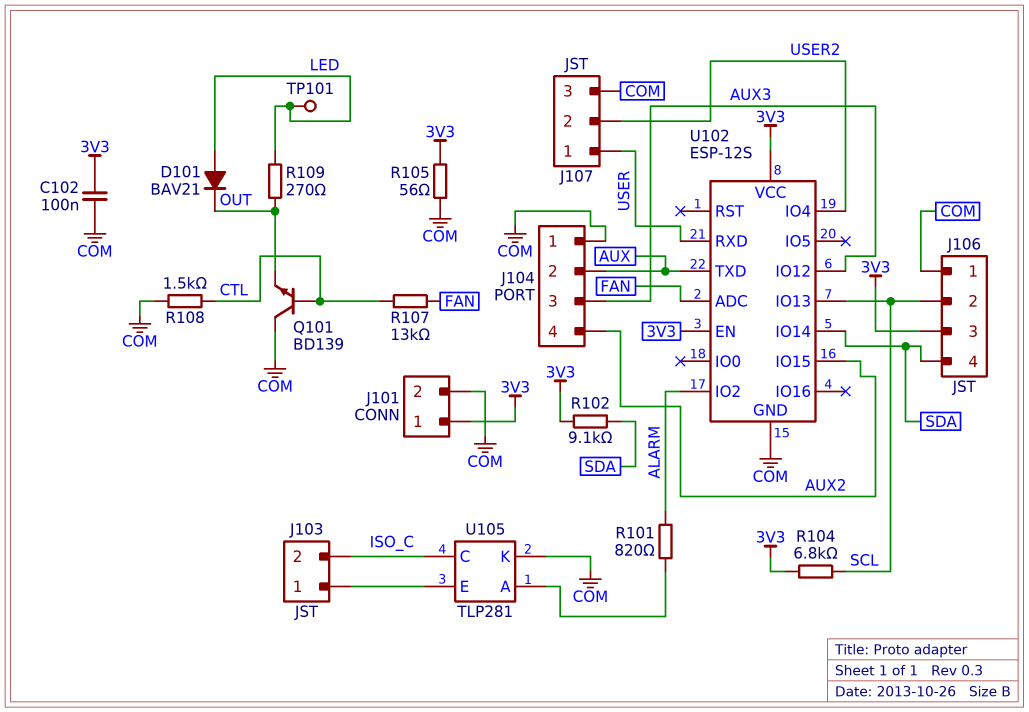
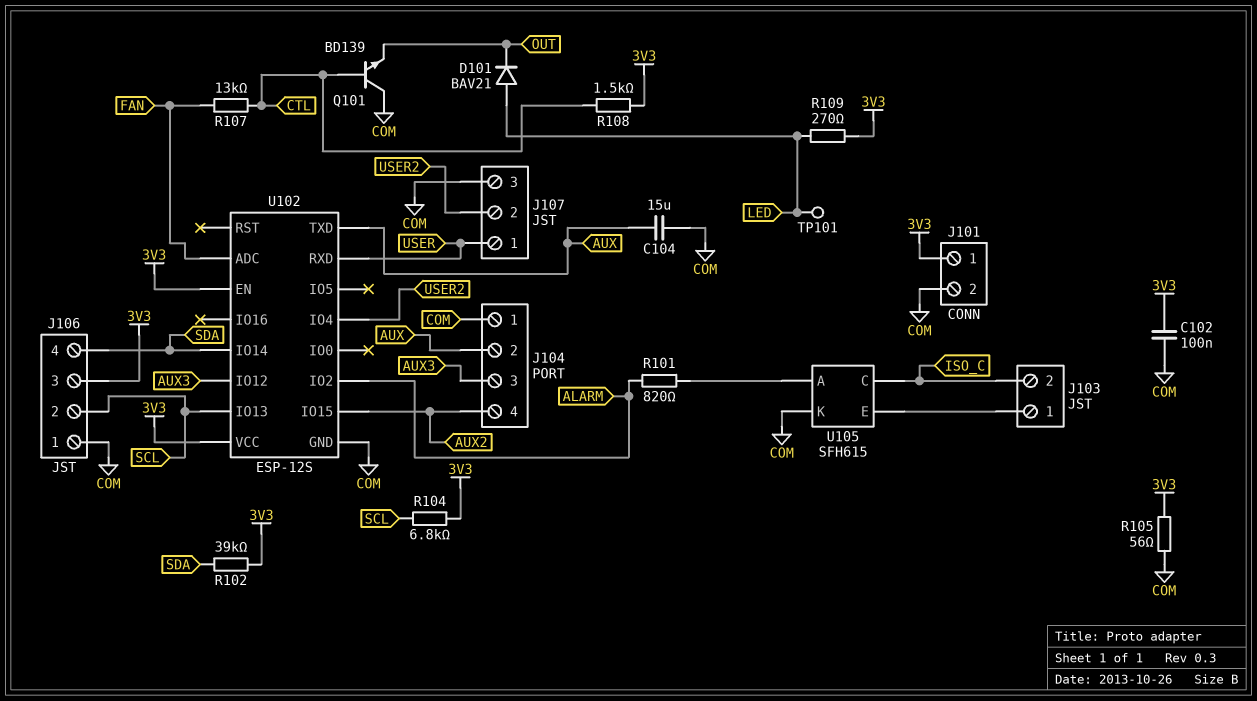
C104: none -> 15uF (AUX, COM)
R102: 9.1k (3V3, SDA) -> 39k (3V3, SDA)
R108: 1.5k (COM, CTL) -> 1.5k (3V3, CTL)
R109: 270 (LED, OUT) -> 270 (3V3, LED)
U105: TLP281 -> SFH615

